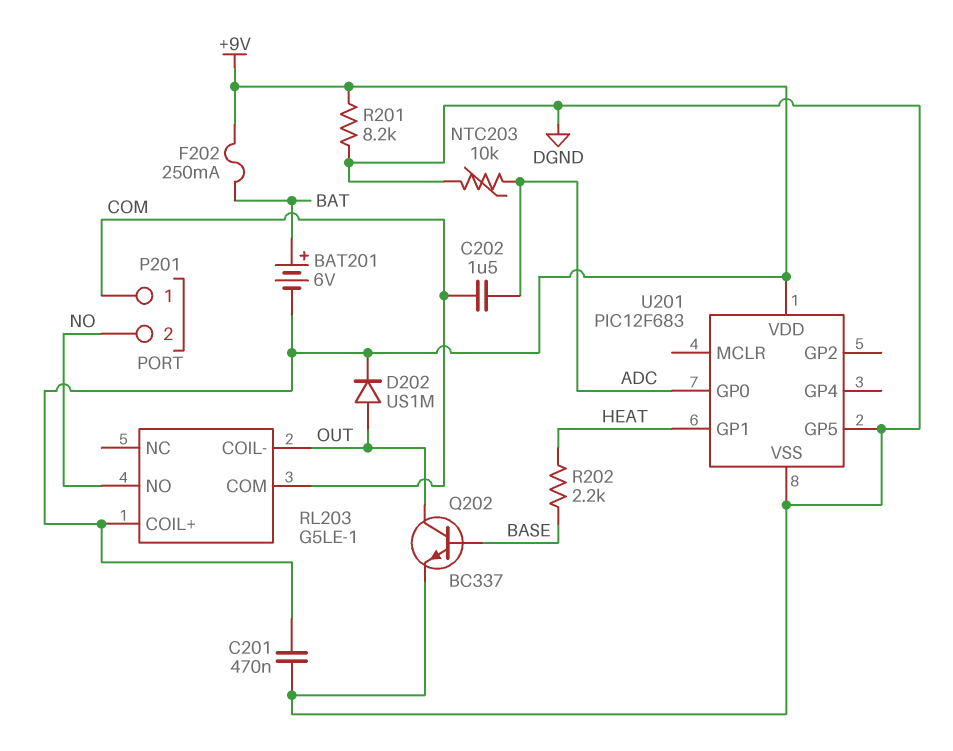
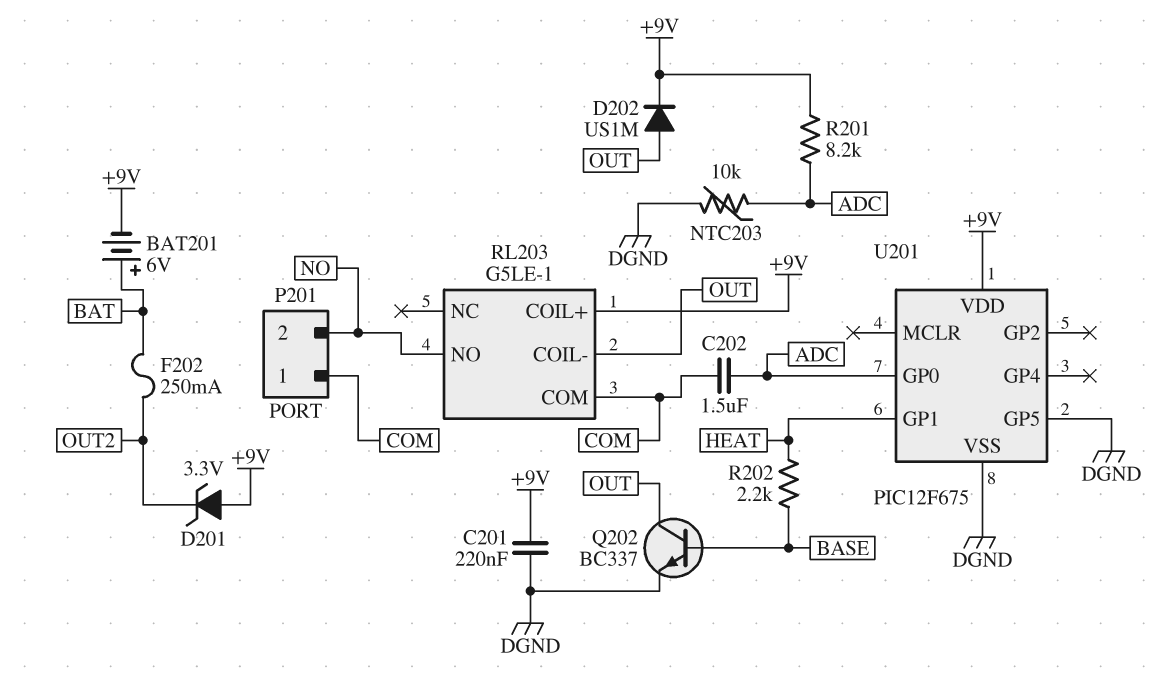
C201: 470nF (+9V, DGND) -> 220nF (+9V, DGND)
D201: none -> zener 3.3V (A +9V, K OUT2)
F202: 250mA (+9V, BAT) -> 250mA (BAT, OUT2)
R201: 8.2k (+9V, DGND) -> 8.2k (+9V, ADC)
U201: PIC12F683 -> PIC12F675

